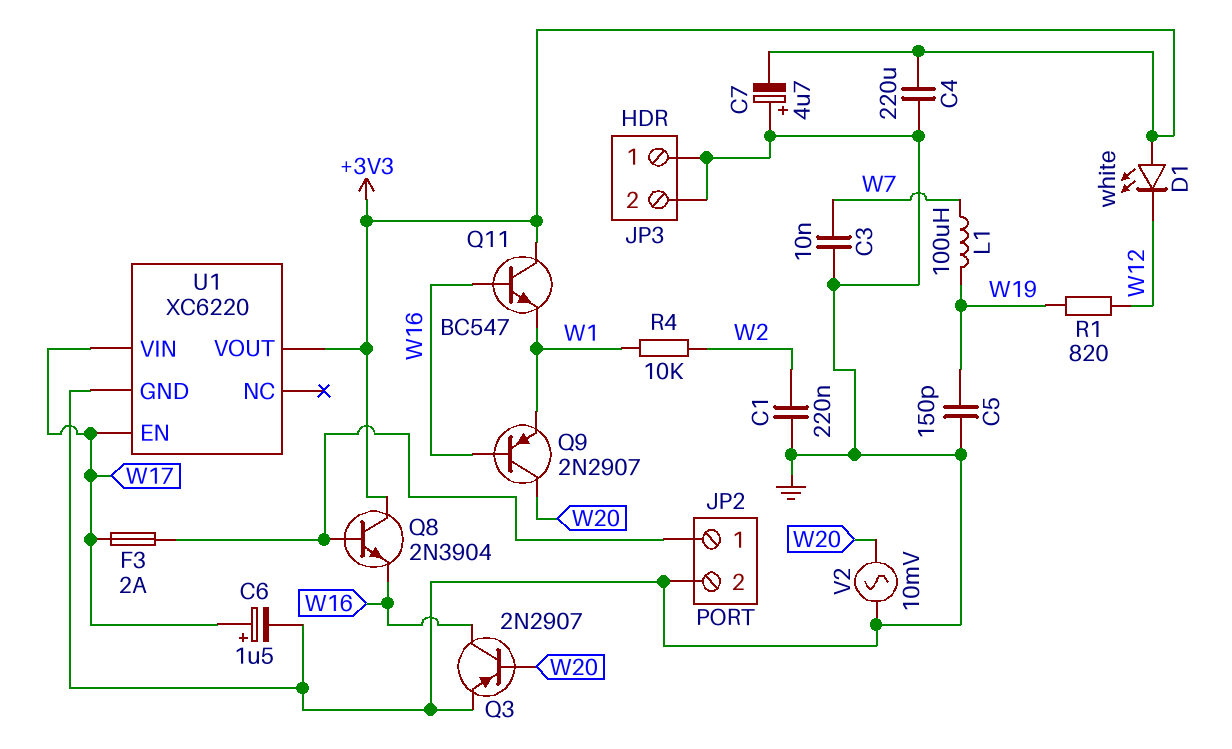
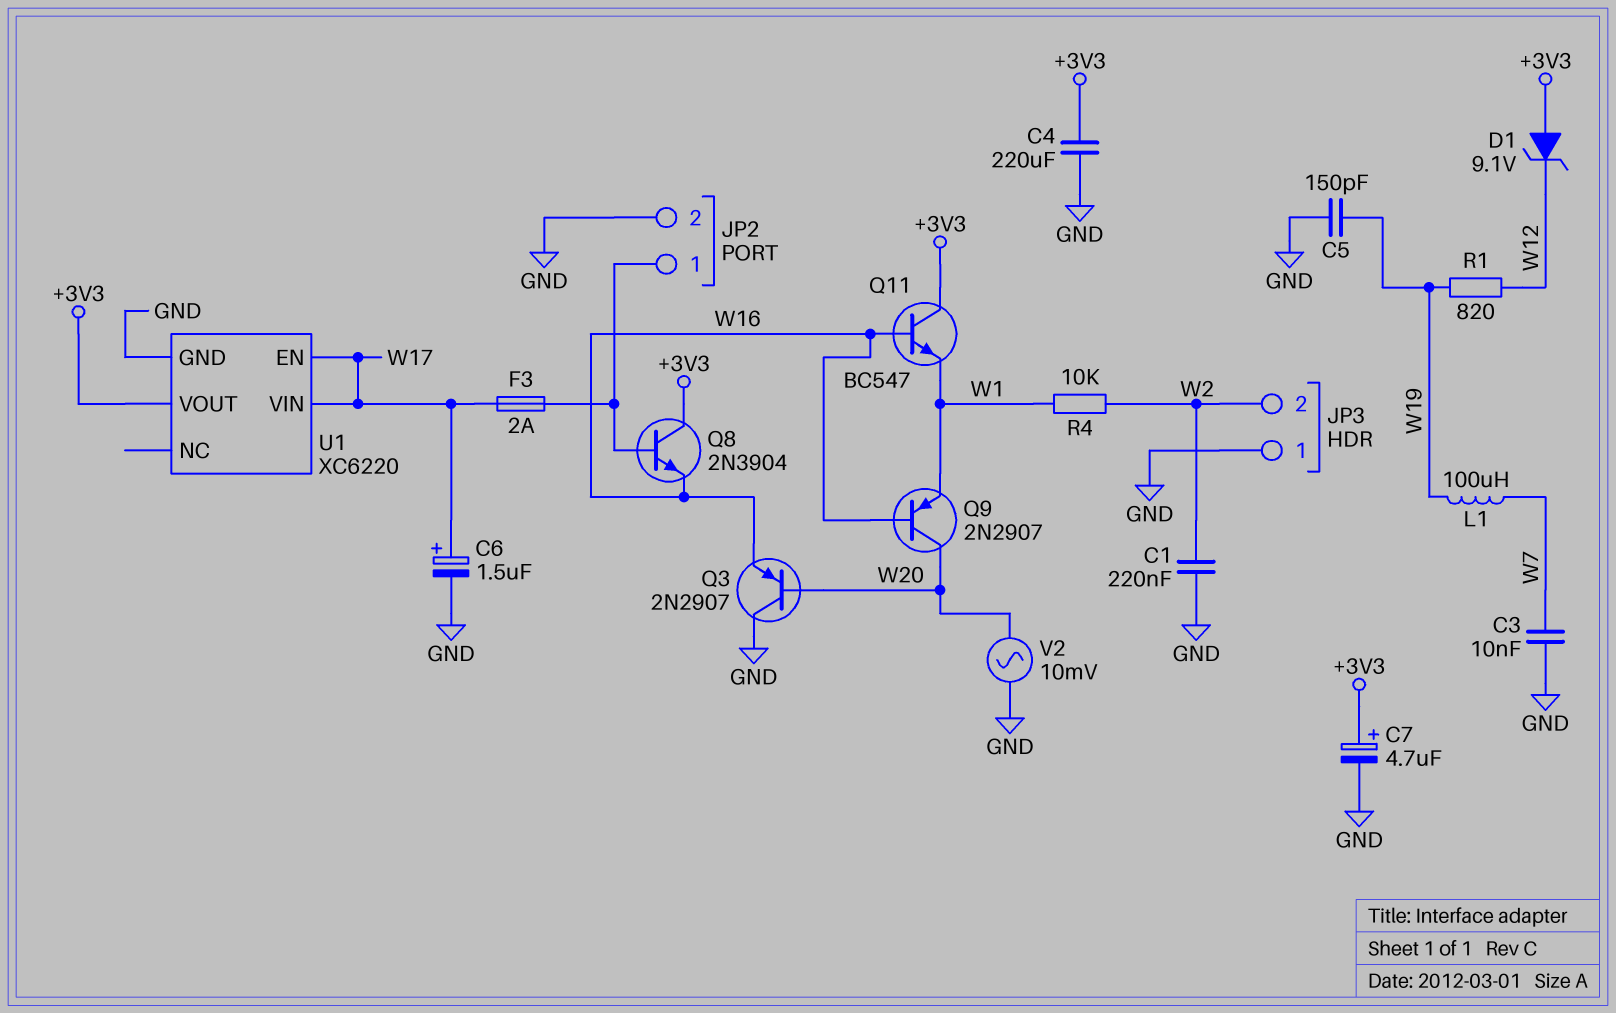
C7: 4.7uF (plus GND, minus +3V3) -> 4.7uF (plus +3V3, minus GND)
D1: LED white (A +3V3, K W12) -> zener 9.1V (A +3V3, K W12)
JP3 pin 2: GND -> W2
Q3: PNP 2N2907 (B W20, C W16, E GND) -> PNP 2N2907 (B W20, C GND, E W16)

